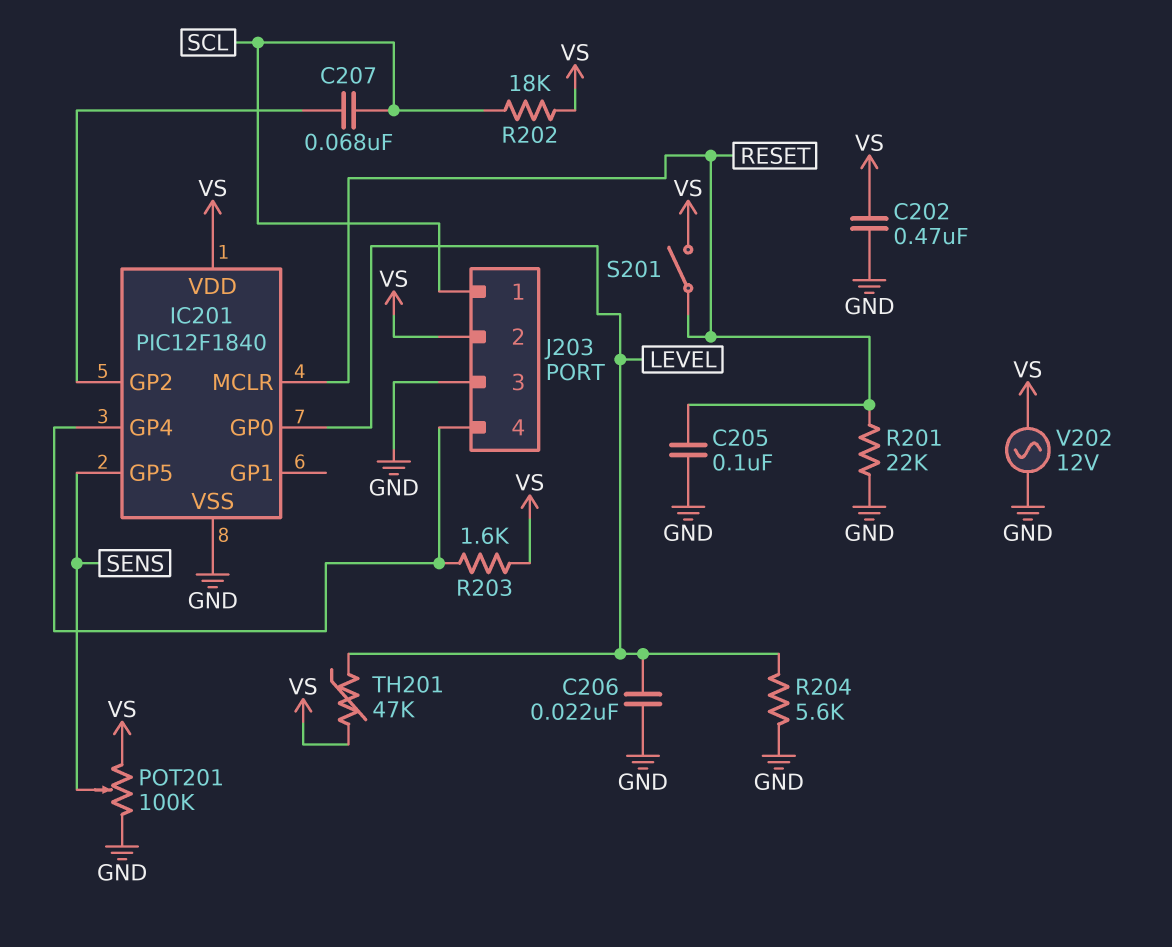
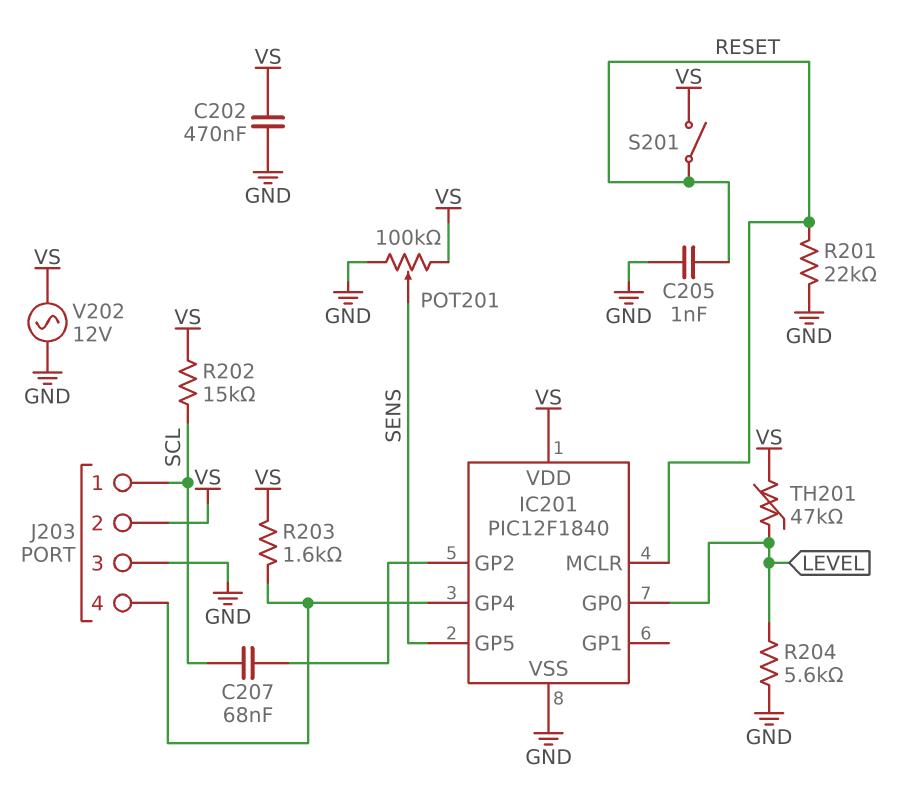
C205: 100nF (GND, RESET) -> 1nF (GND, RESET)
C206: 22nF (GND, LEVEL) -> none
R202: 18k (SCL, VS) -> 15k (SCL, VS)

